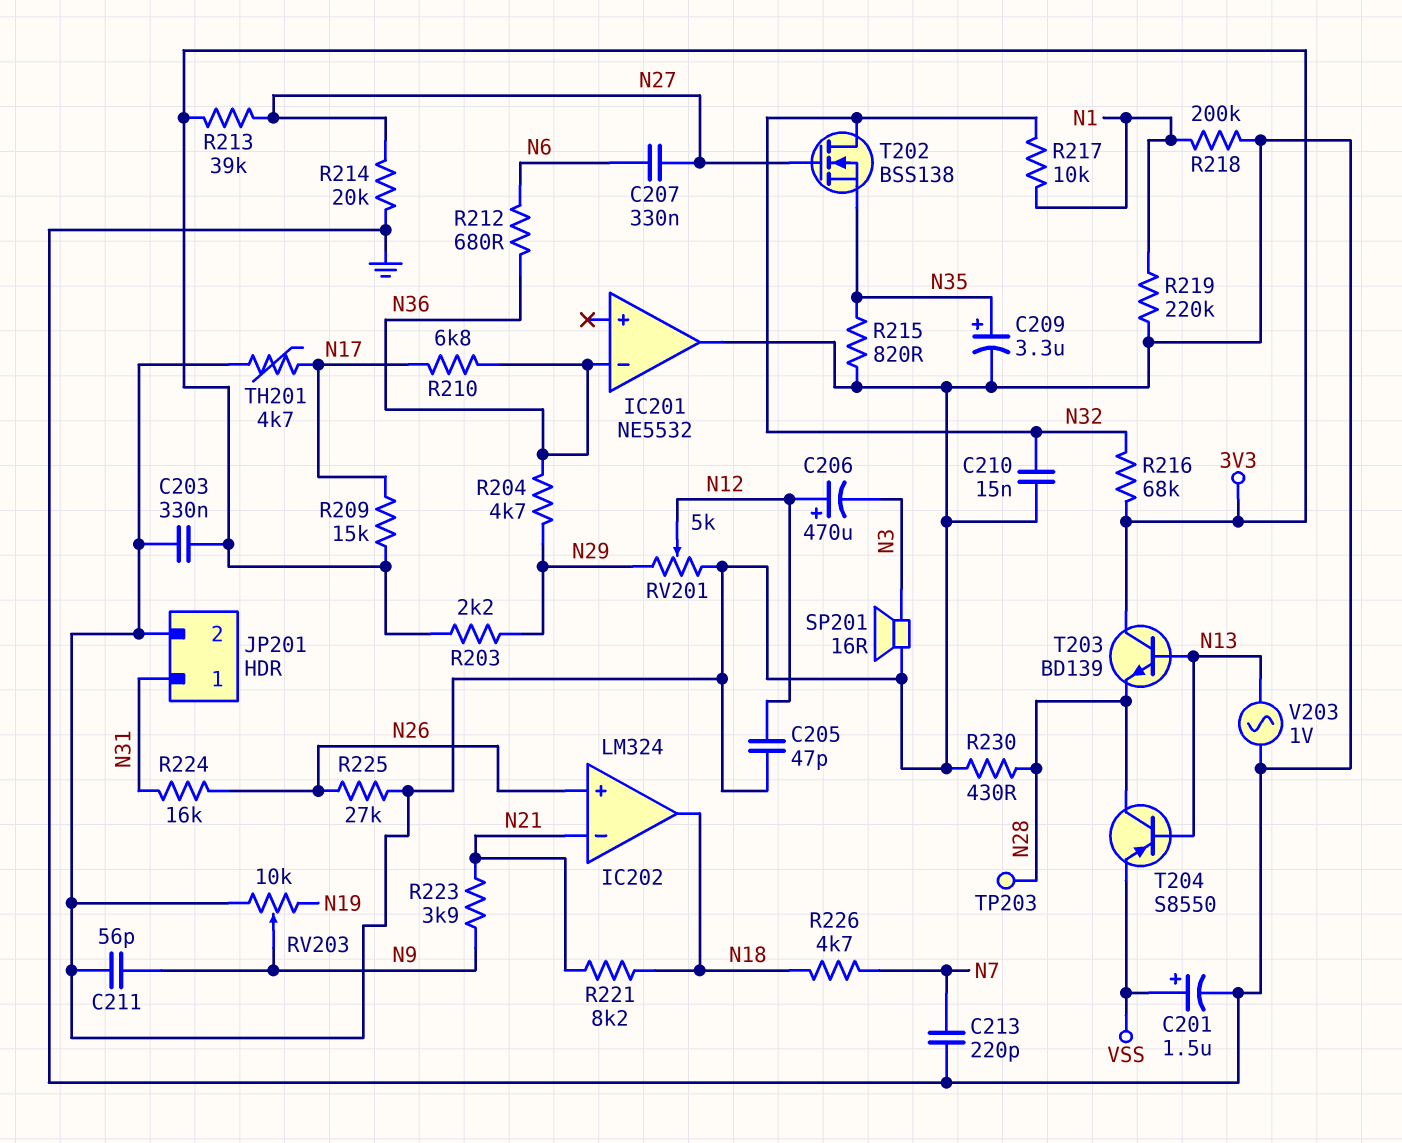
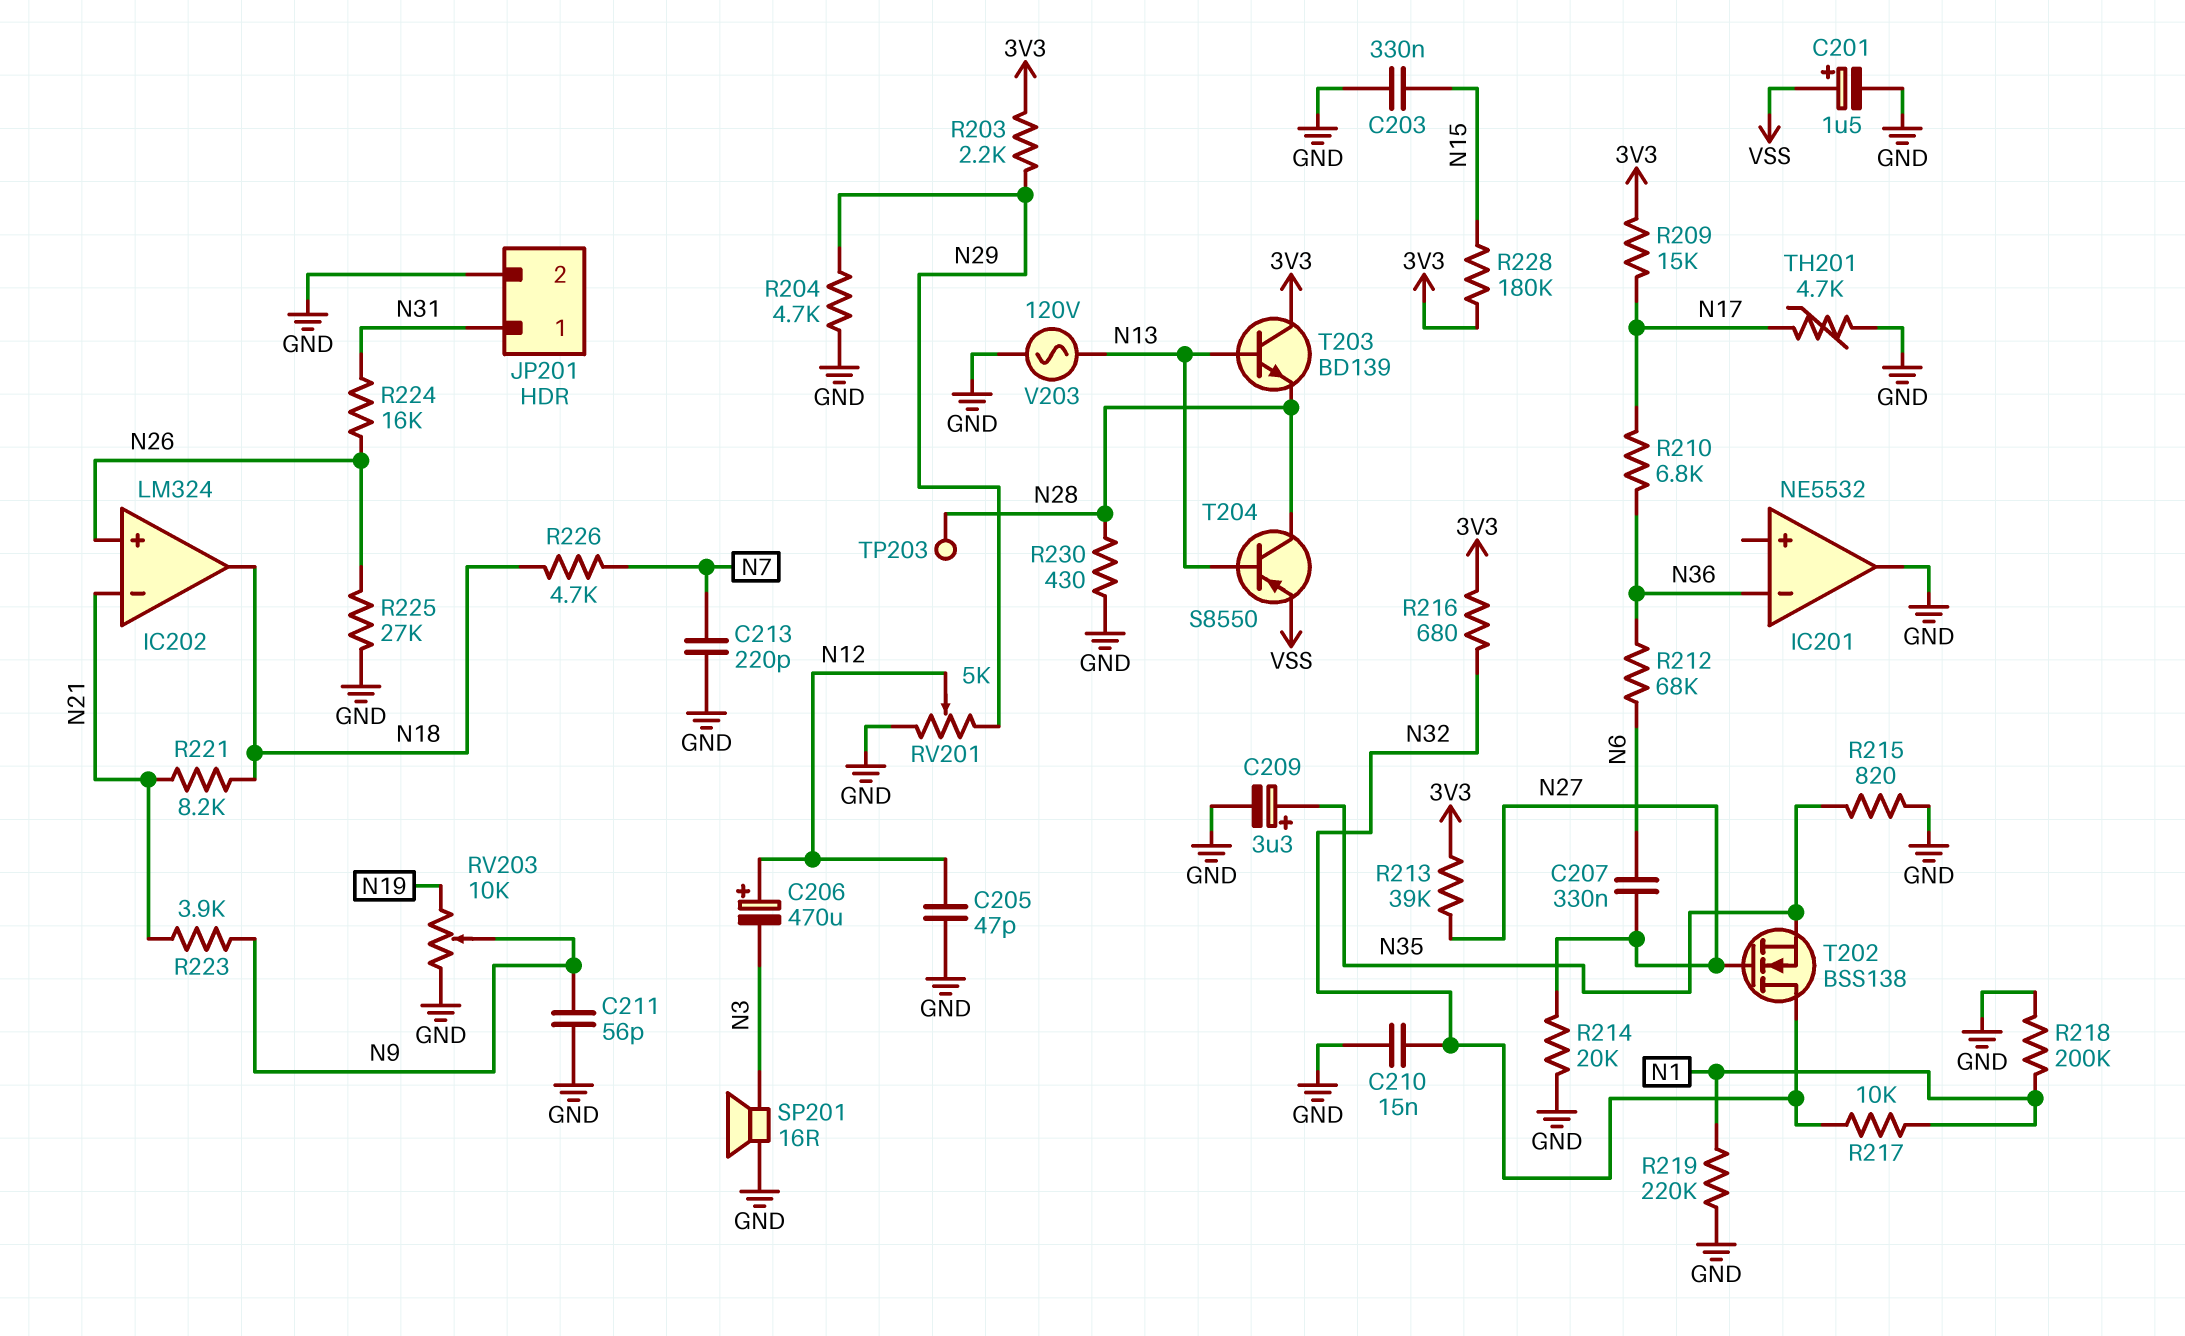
C203: 330nF (3V3, GND) -> 330nF (GND, N15)
R204: 4.7k (N29, N36) -> 4.7k (GND, N29)
R212: 680 (N6, N36) -> 68k (N6, N36)
R216: 68k (3V3, N32) -> 680 (3V3, N32)
R228: none -> 180k (3V3, N15)
V203: AC 1V (GND, N13) -> AC 120V (GND, N13)

